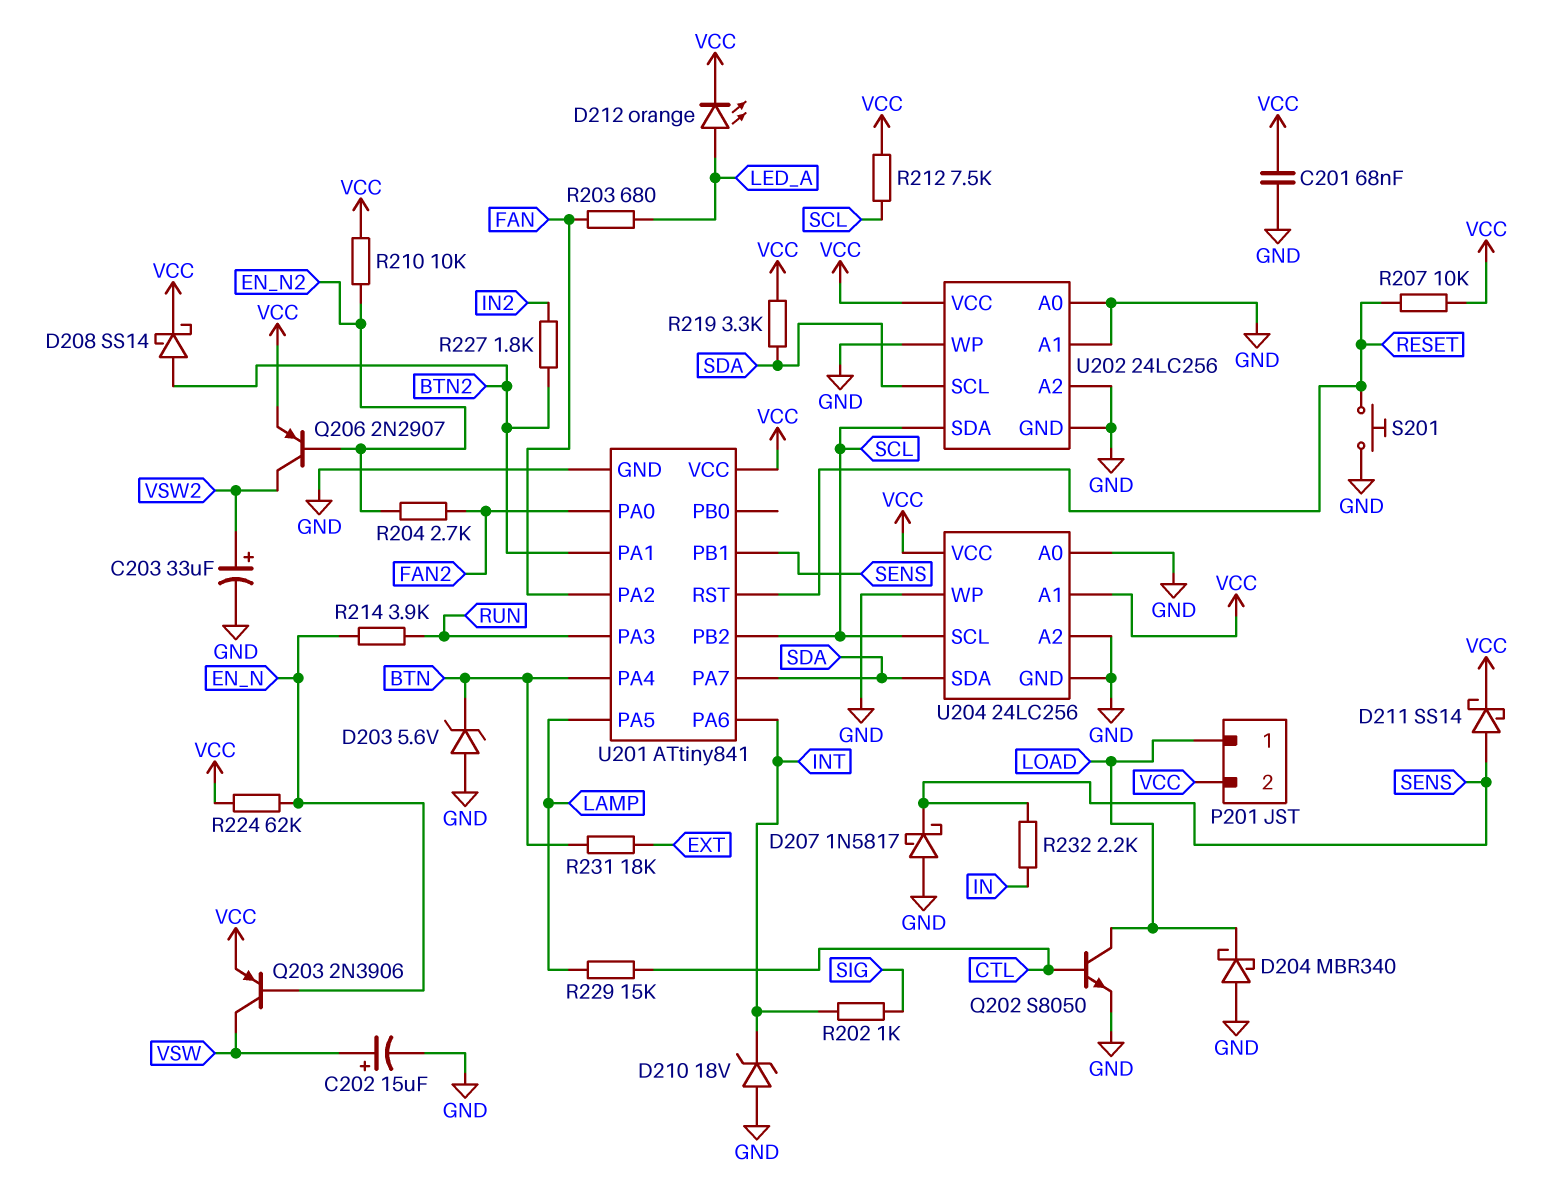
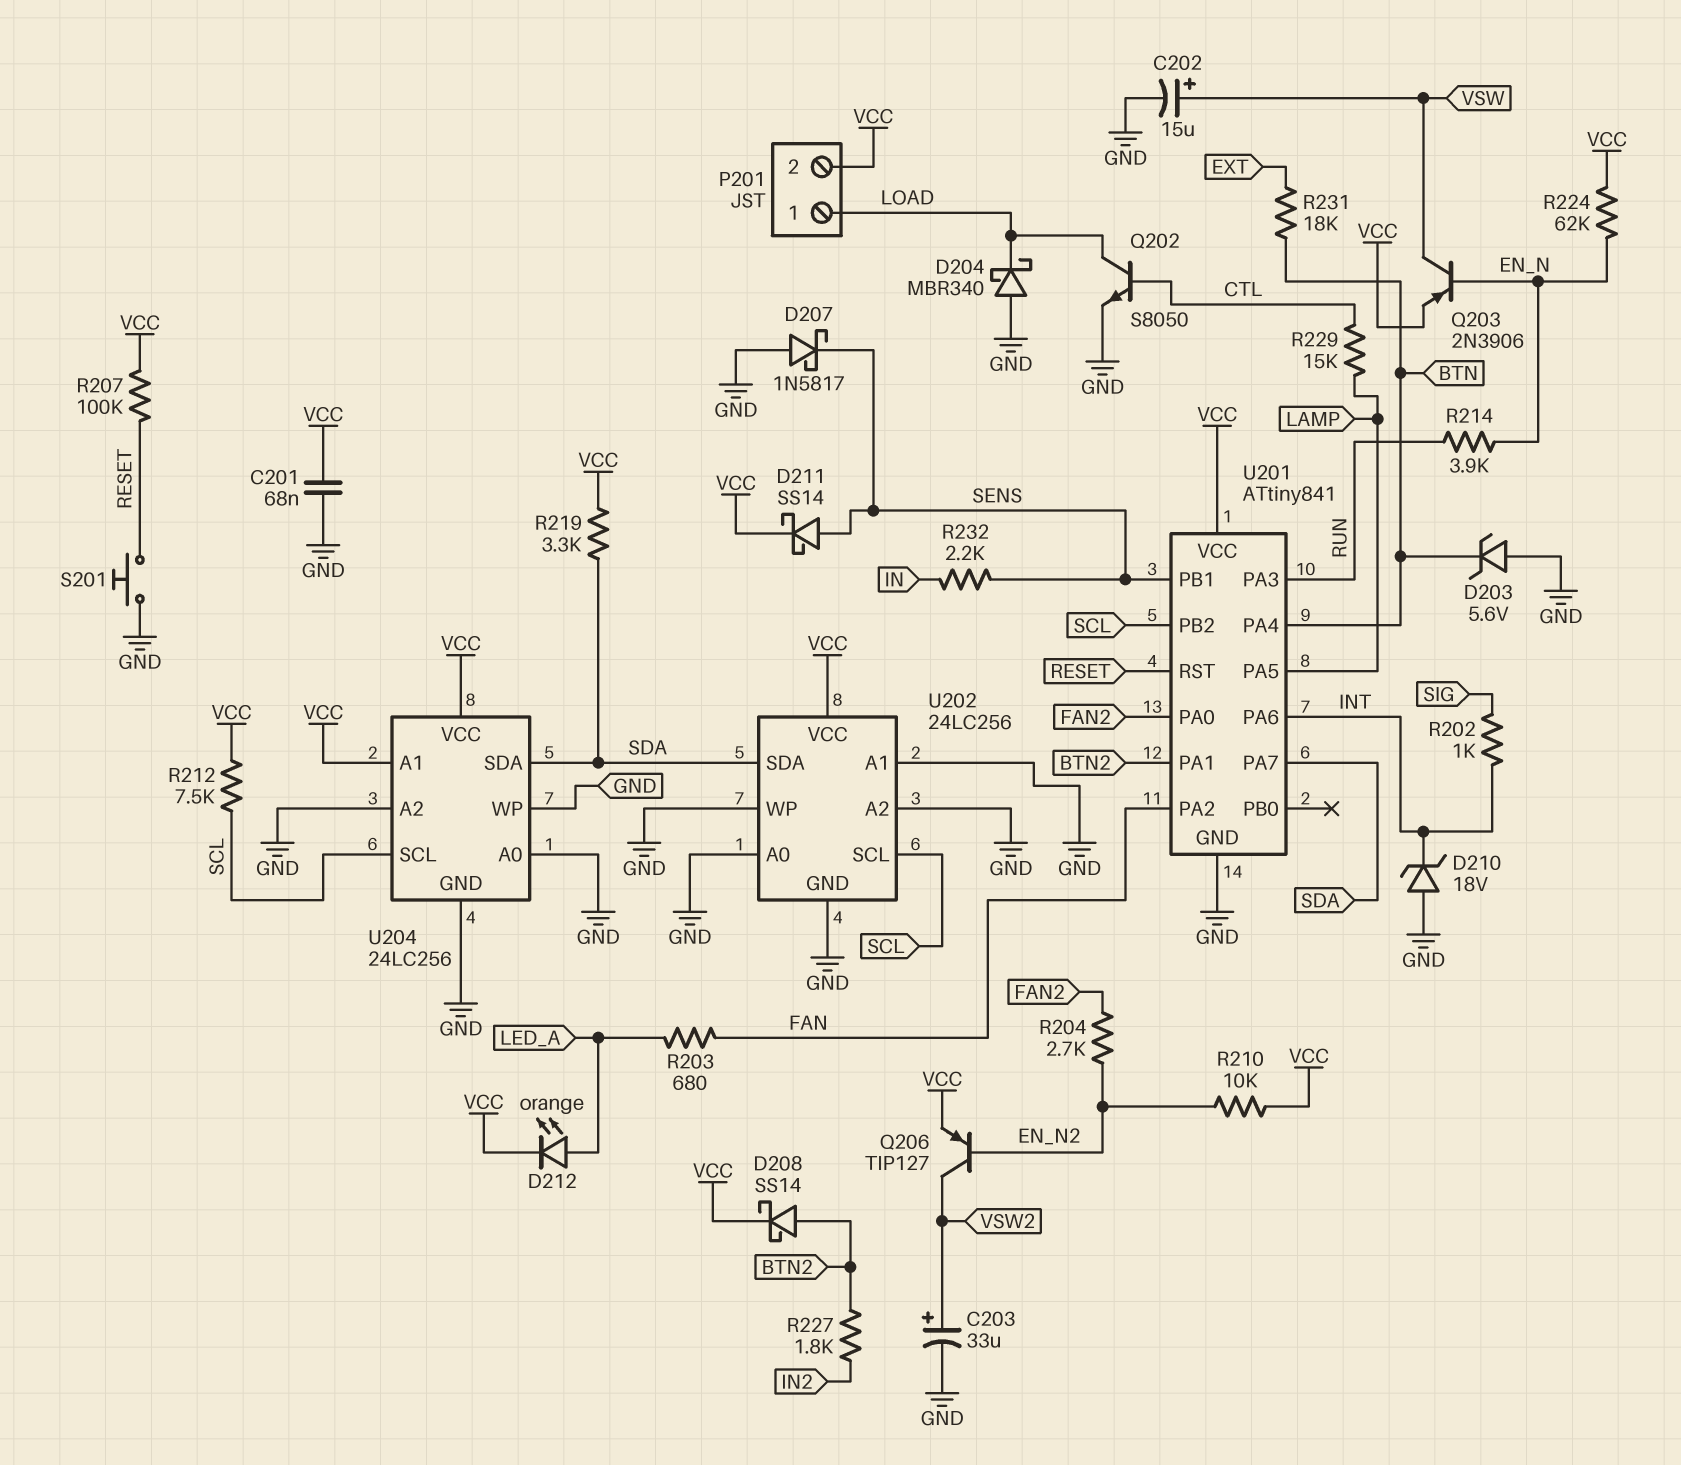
Q206: PNP 2N2907 (B EN_N2, C VSW2, E VCC) -> PNP TIP127 (B EN_N2, C VSW2, E VCC)
R207: 10k (RESET, VCC) -> 100k (RESET, VCC)
U202 pin SCL: SDA -> SCL
U202 pin SDA: SCL -> SDA

